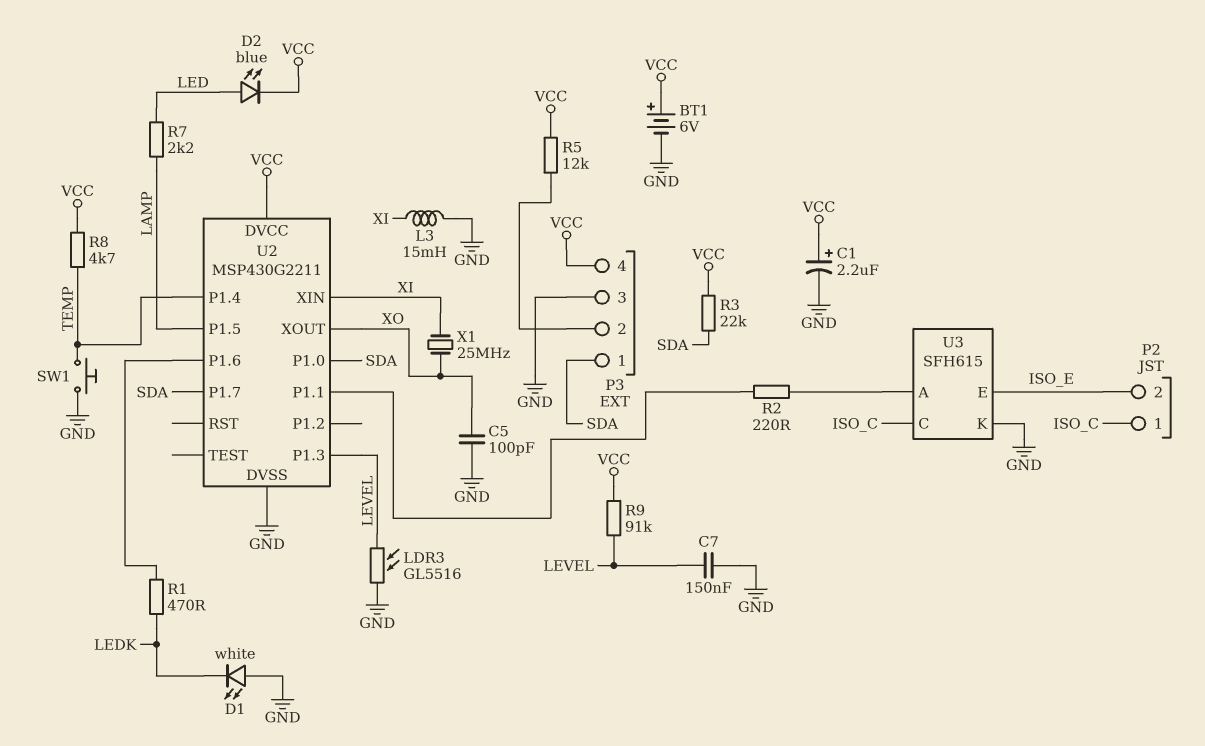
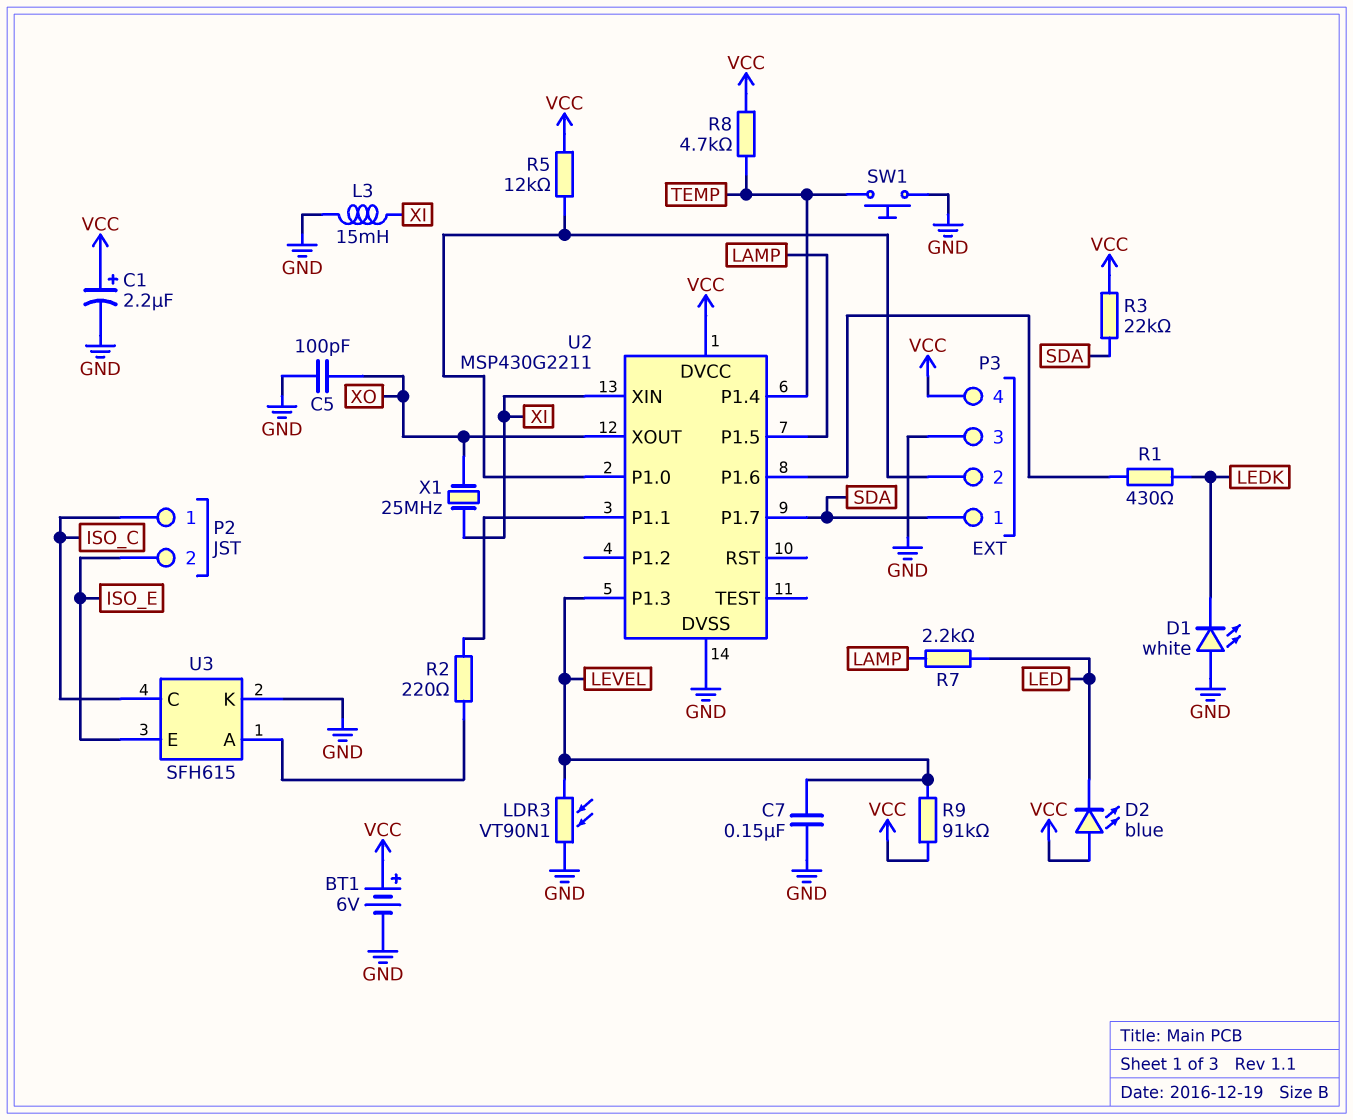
D2: LED blue (A LED, K VCC) -> LED blue (A VCC, K LED)
LDR3: GL5516 (GND, LEVEL) -> VT90N1 (GND, LEVEL)
R1: 470 (LEDK, U2/P1.6) -> 430 (LEDK, U2/P1.6)
U2 pin P1.0: SDA -> P3/2

